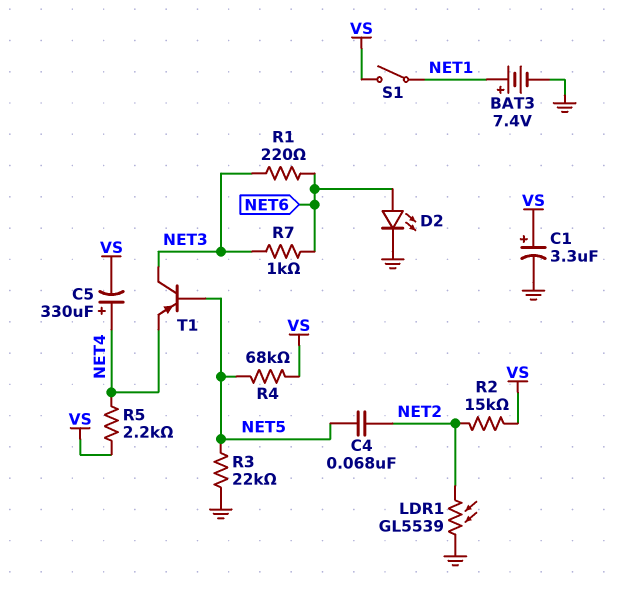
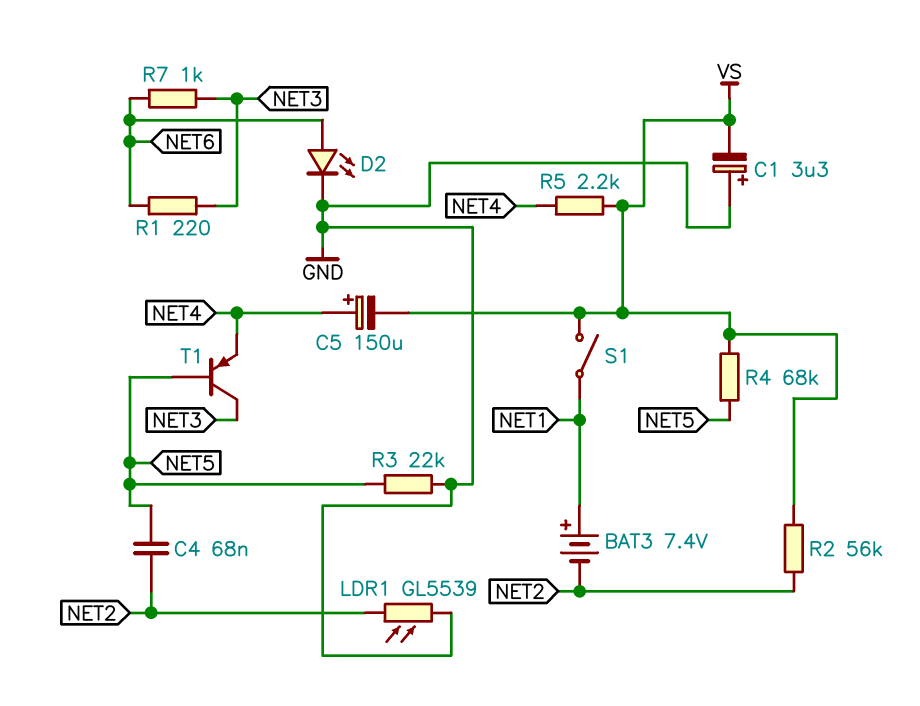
BAT3: 7.4V (plus NET1, minus GND) -> 7.4V (plus NET1, minus NET2)
C1: 3.3uF (plus VS, minus GND) -> 3.3uF (plus GND, minus VS)
C5: 330uF (plus NET4, minus VS) -> 150uF (plus NET4, minus VS)
R2: 15k (NET2, VS) -> 56k (NET2, VS)

